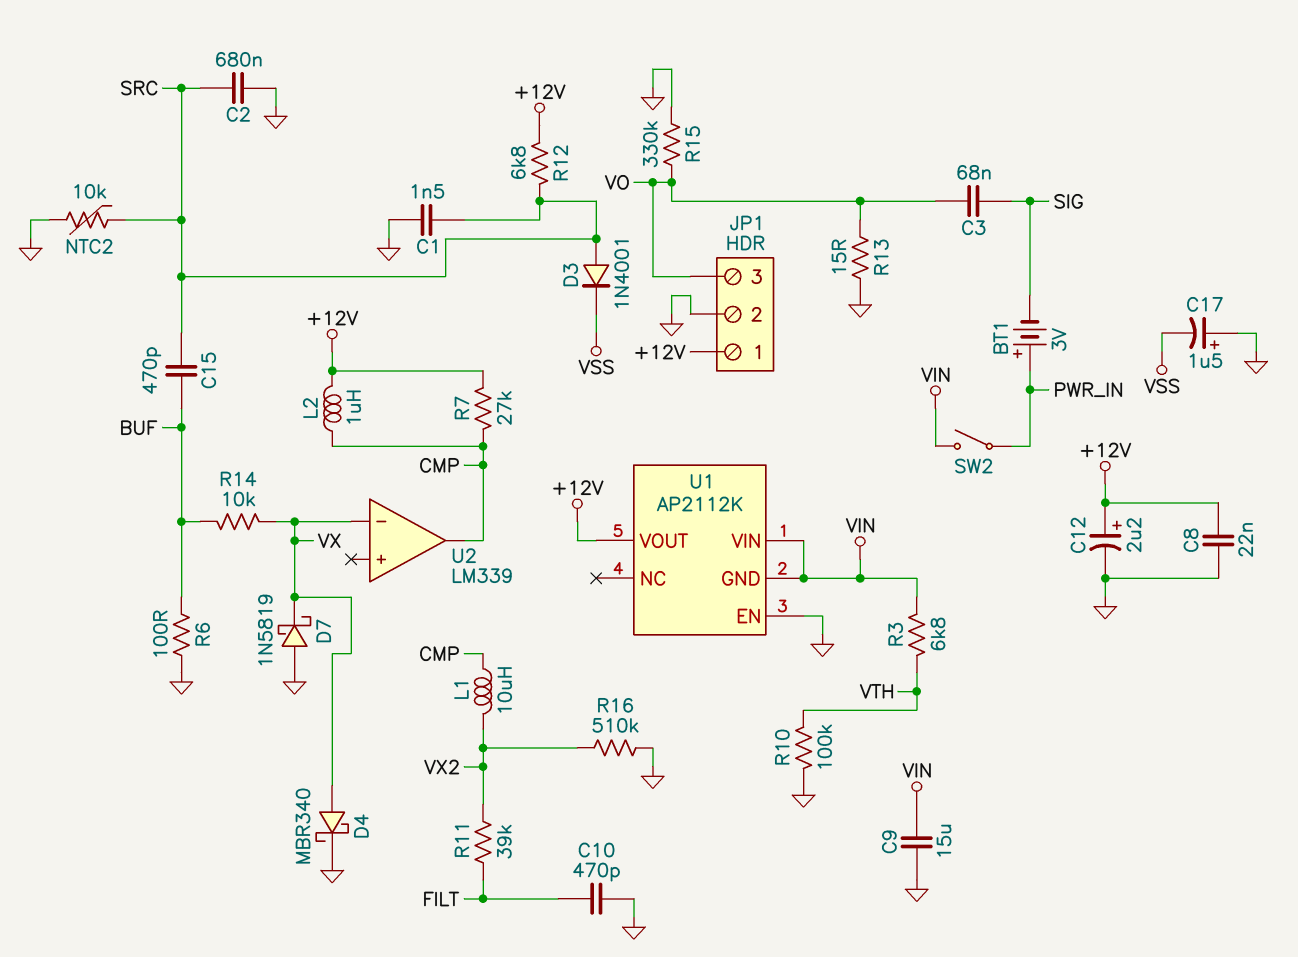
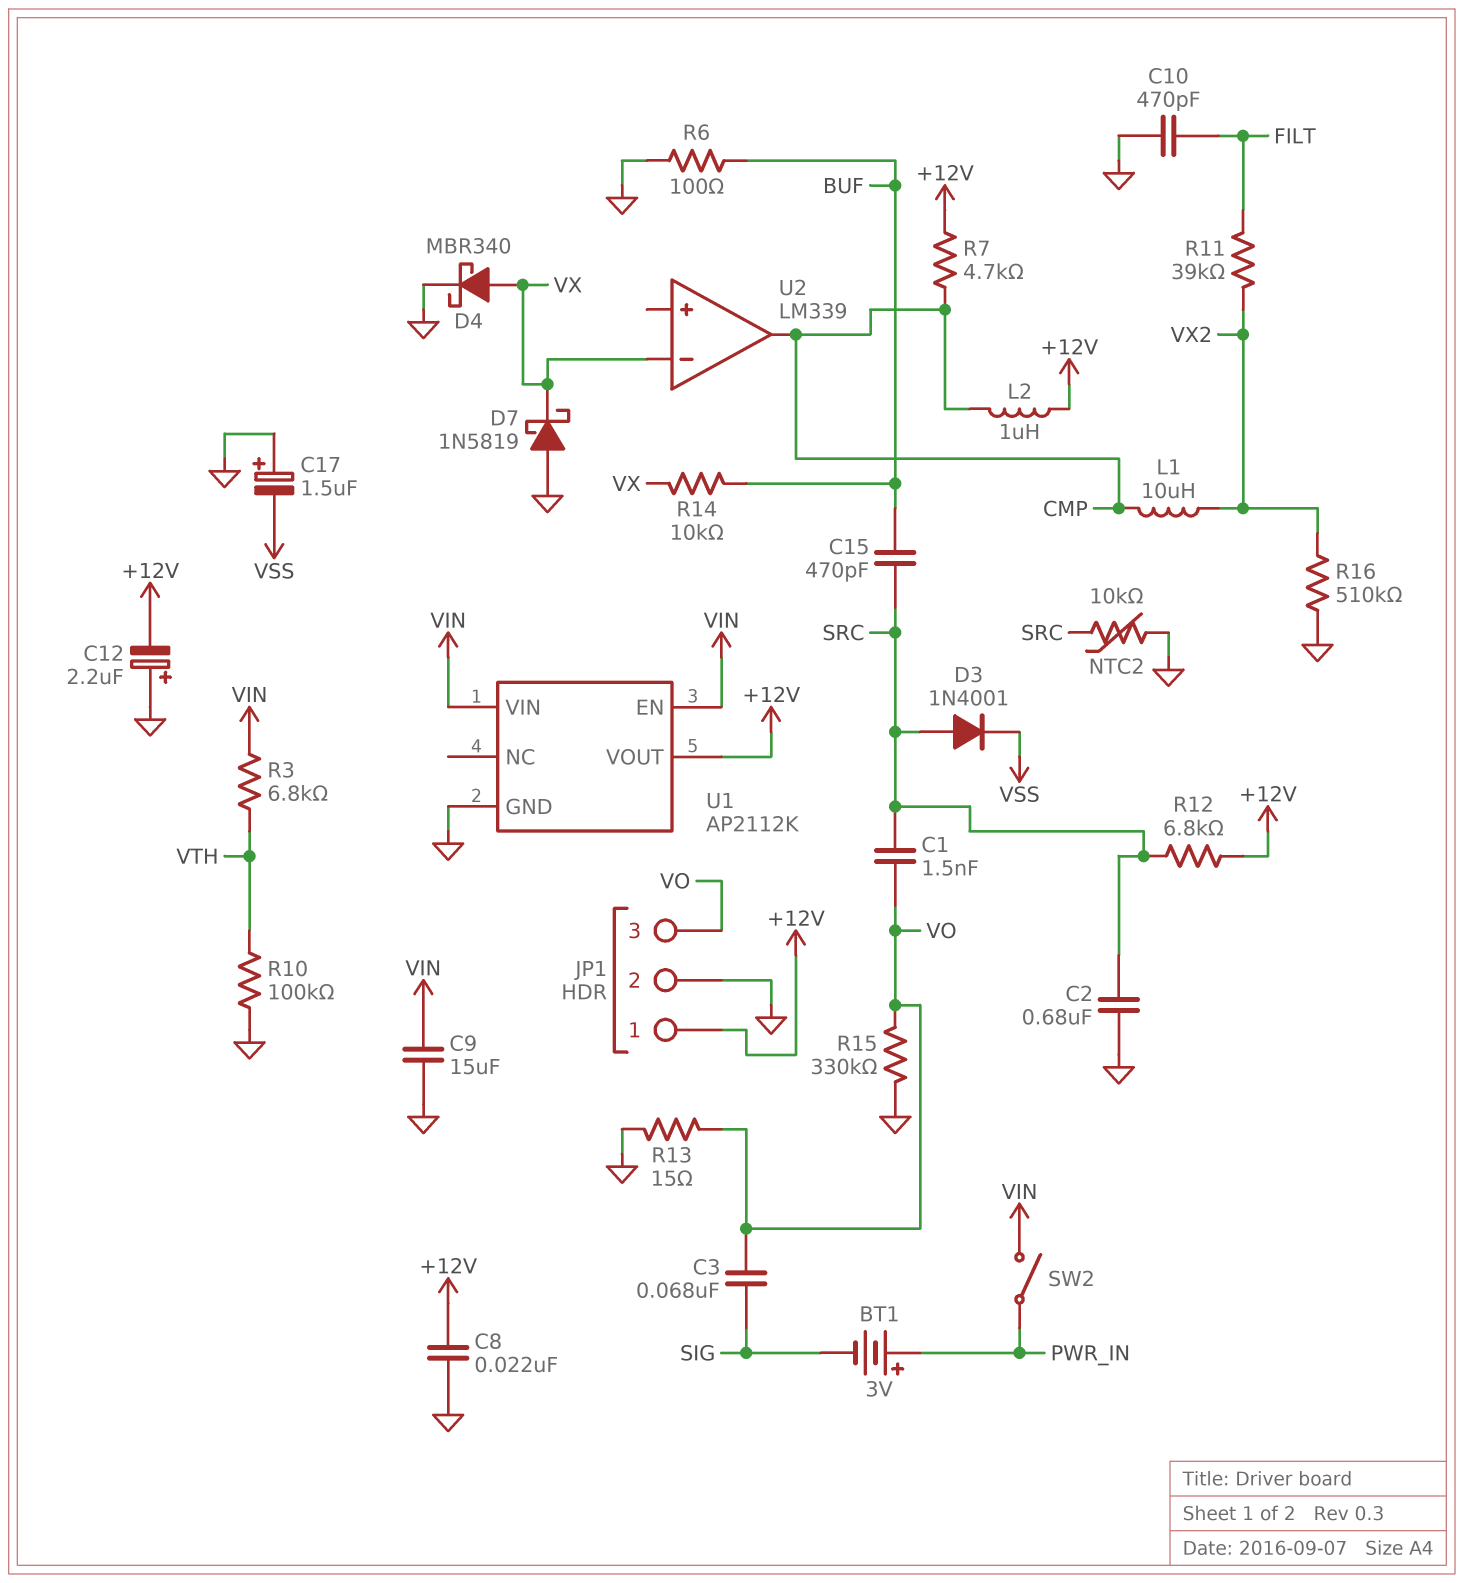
C1: 1.5nF (GND, SRC) -> 1.5nF (SRC, VO)
C12: 2.2uF (plus +12V, minus GND) -> 2.2uF (plus GND, minus +12V)
R7: 27k (+12V, CMP) -> 4.7k (+12V, CMP)
U1 pin EN: GND -> VIN
U1 pin GND: VIN -> GND

